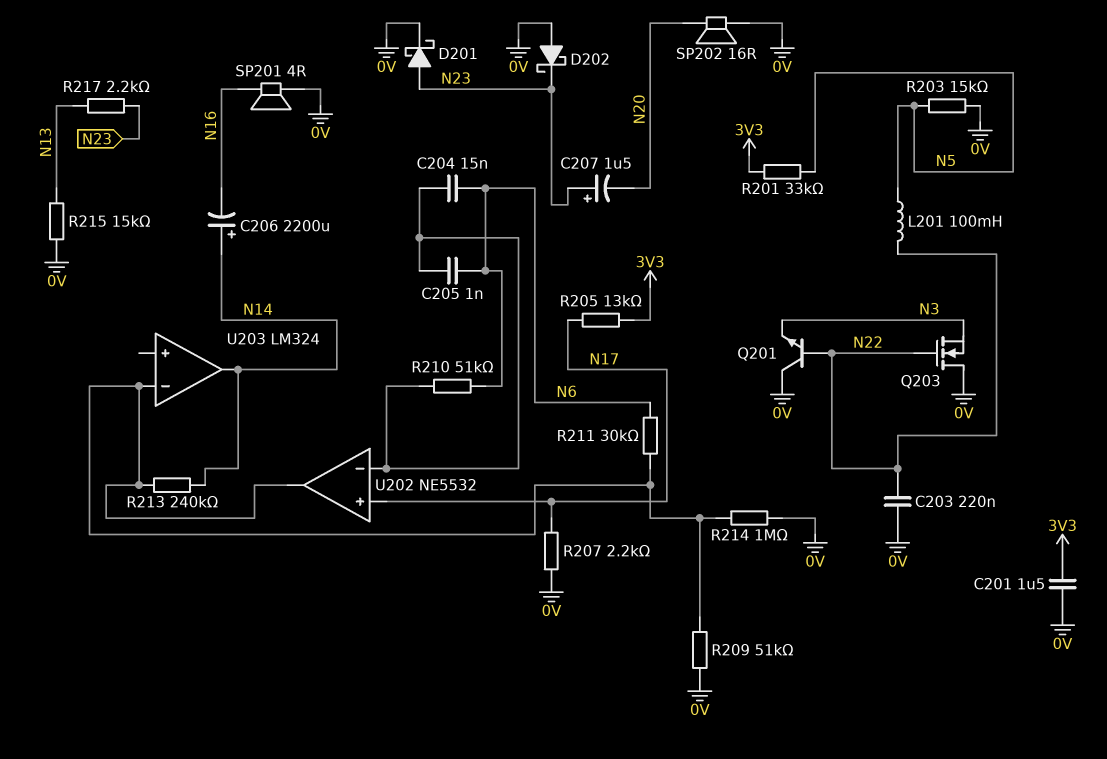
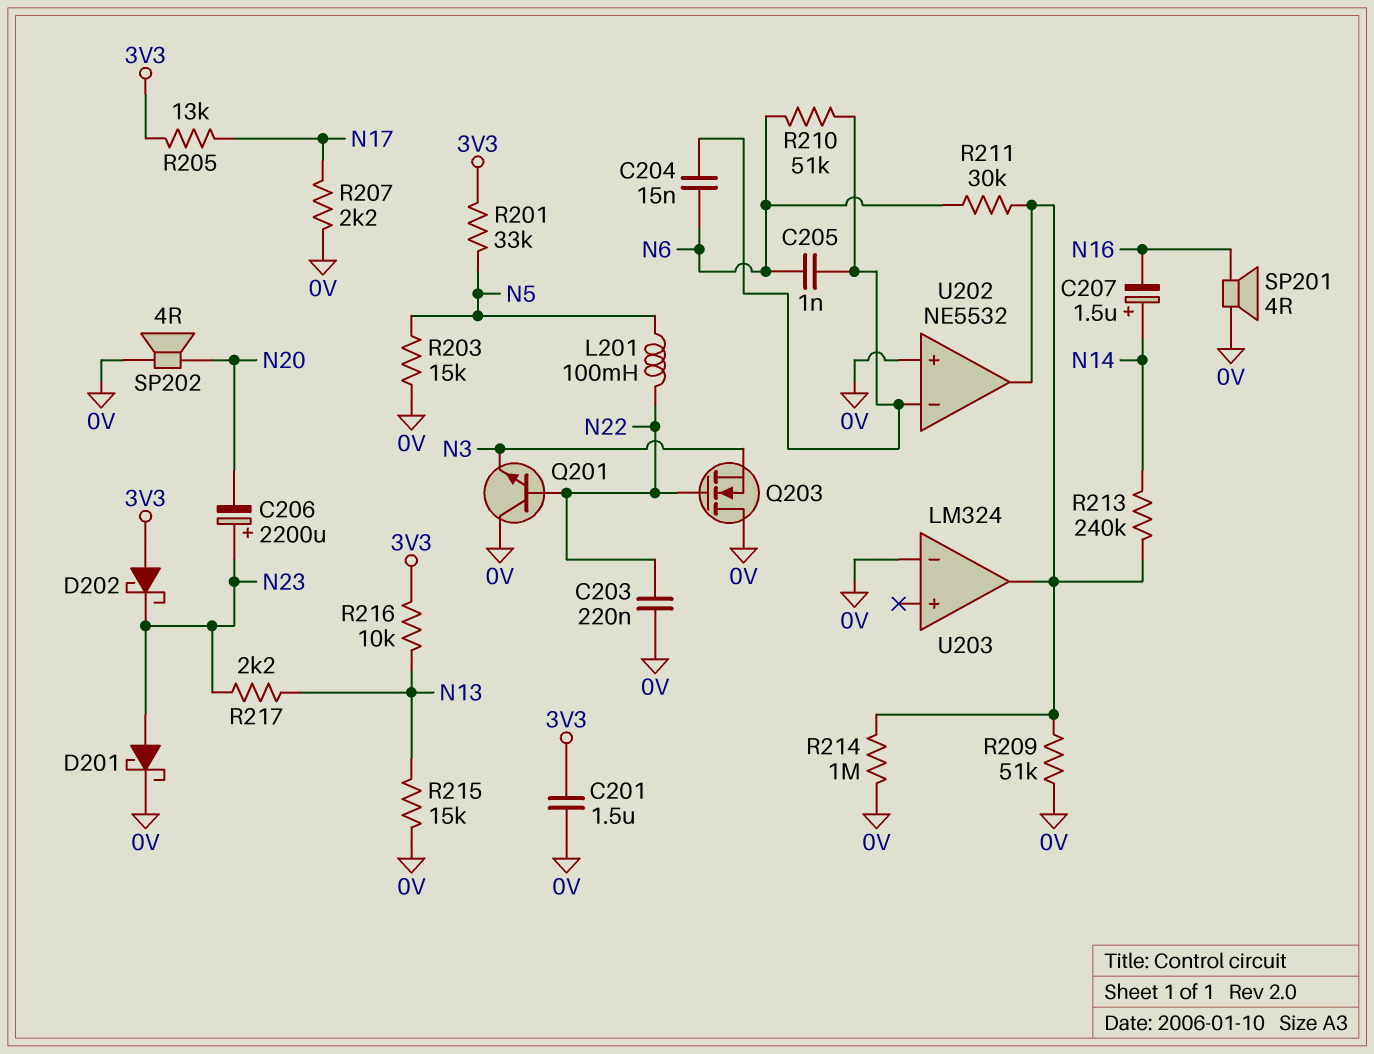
C206: 2200uF (plus N14, minus N16) -> 2200uF (plus N23, minus N20)
C207: 1.5uF (plus N23, minus N20) -> 1.5uF (plus N14, minus N16)
D202: schottky (A 0V, K N23) -> schottky (A 3V3, K N23)
R216: none -> 10k (3V3, N13)
SP202: speaker 16R (0V, N20) -> speaker 4R (0V, N20)
U202 pin in+: N17 -> 0V
U203 pin in-: U202/out -> 0V
U203 pin out: N14 -> U202/out

